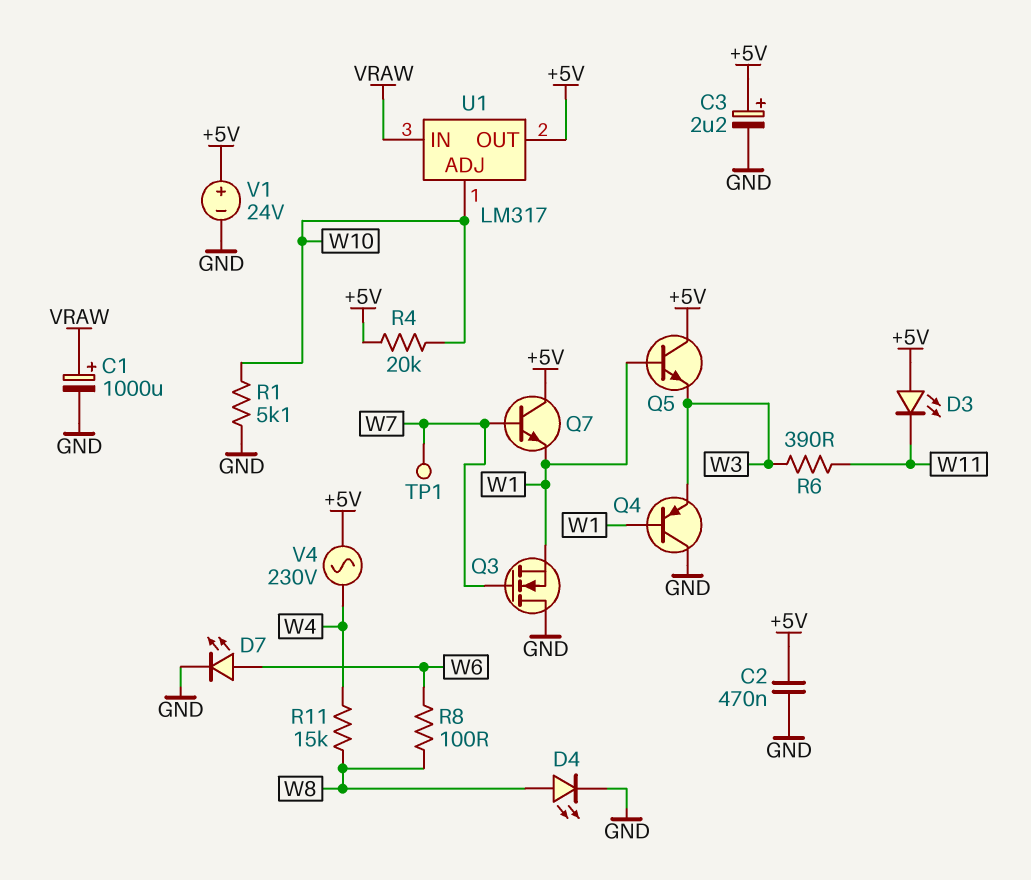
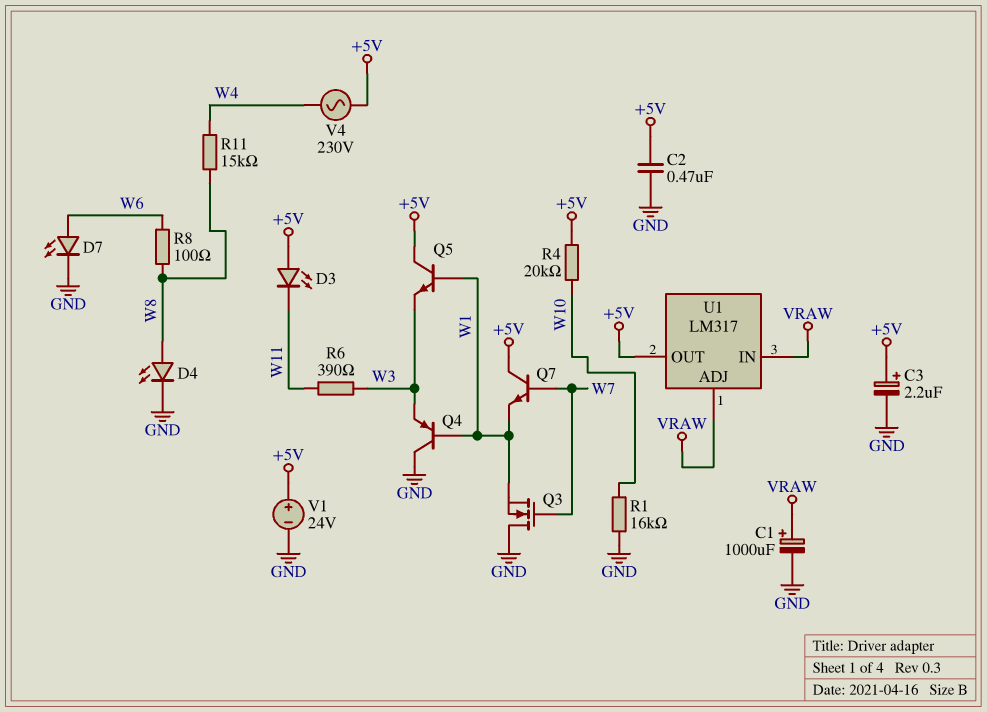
R1: 5.1k (GND, W10) -> 16k (GND, W10)
TP1: test point (W7) -> none
U1 pin ADJ: W10 -> VRAW

